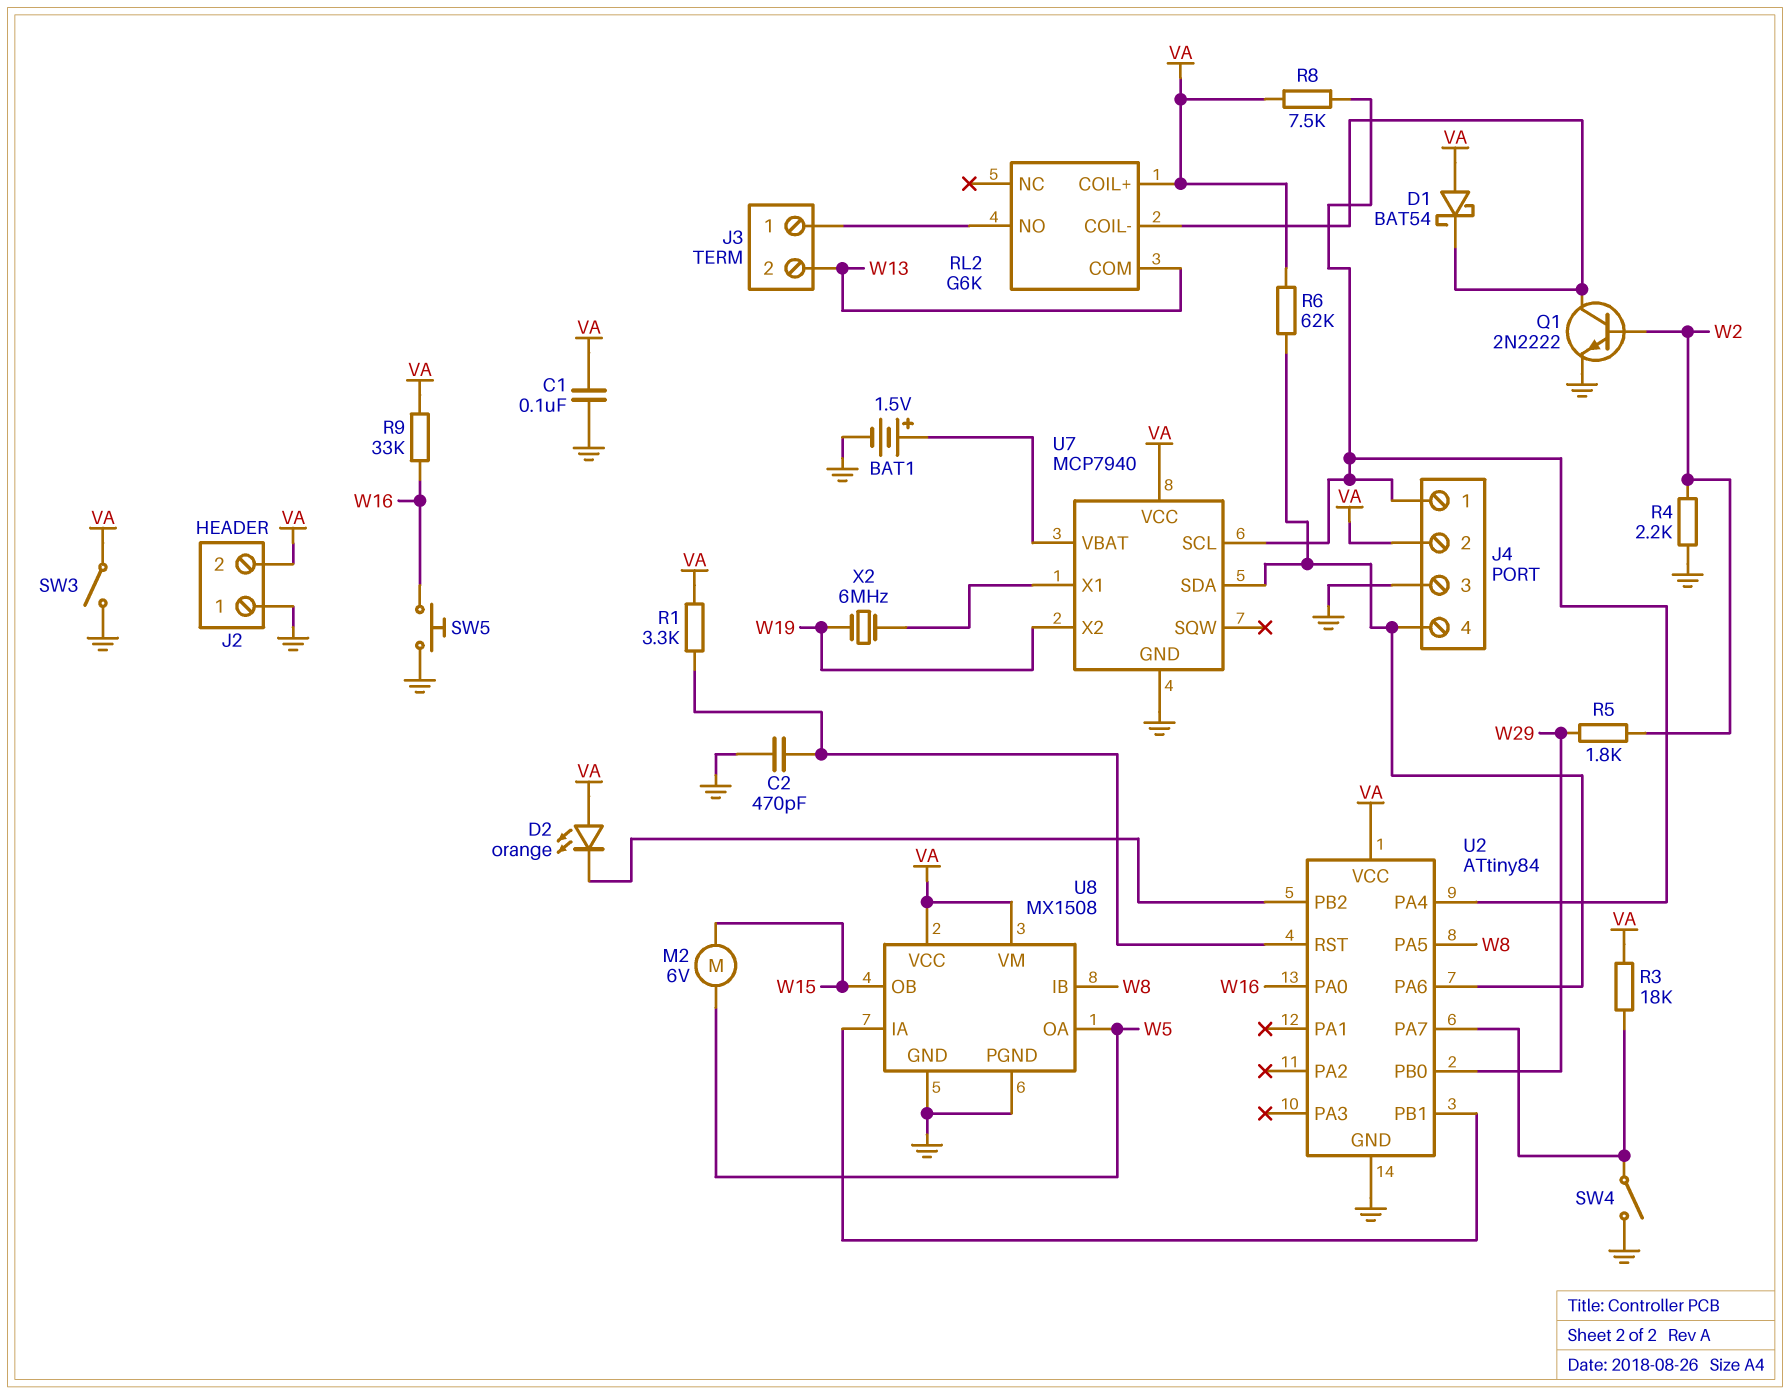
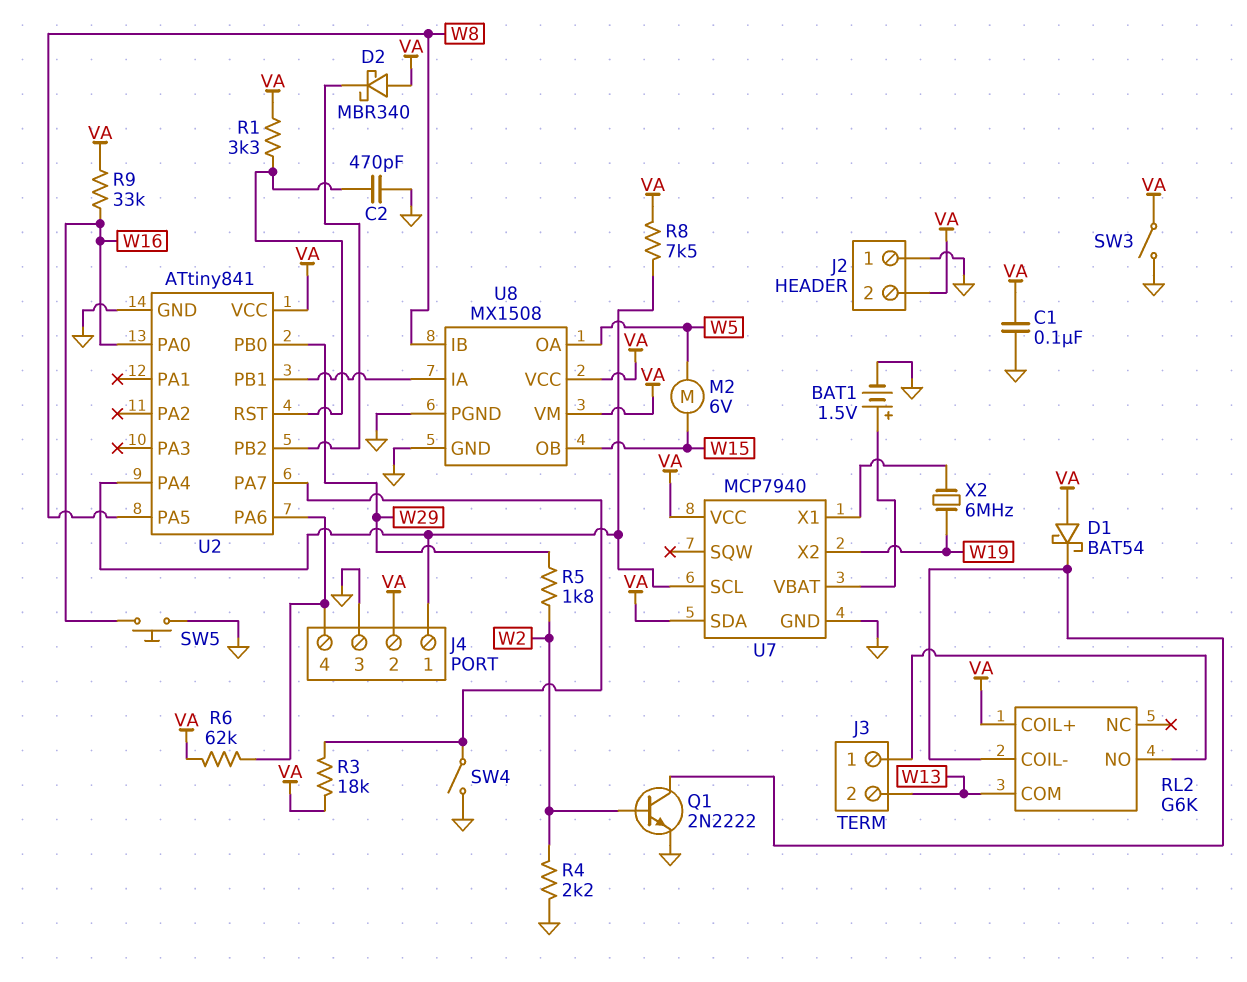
D2: LED orange (A VA, K U2/PB2) -> schottky MBR340 (A VA, K U2/PB2)
U2: ATtiny84 -> ATtiny841
U7 pin SDA: J4/4 -> VA

